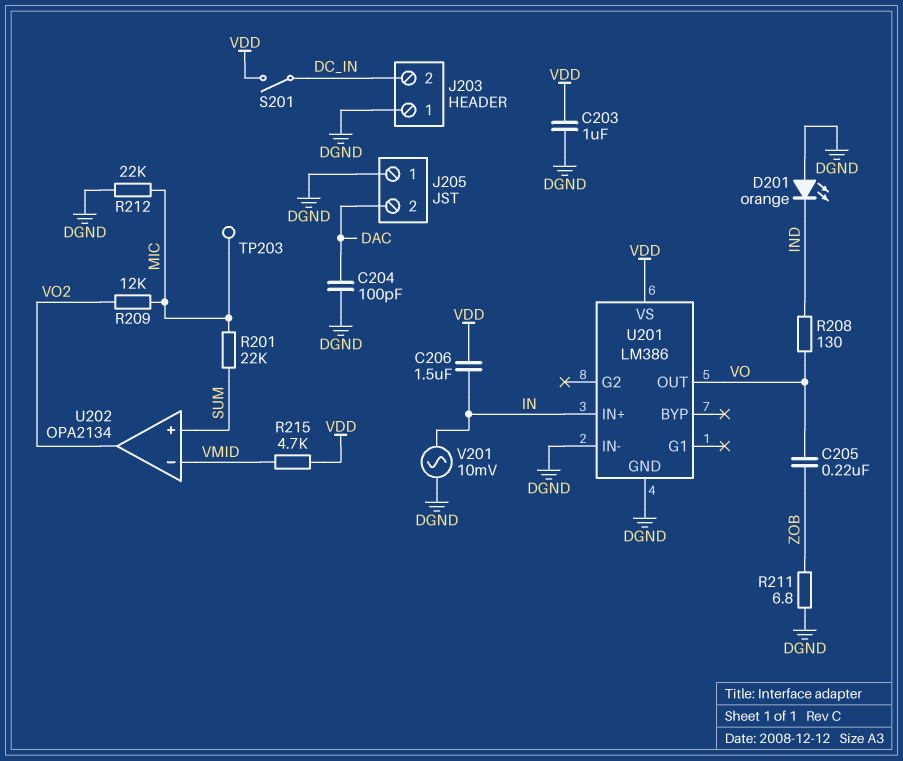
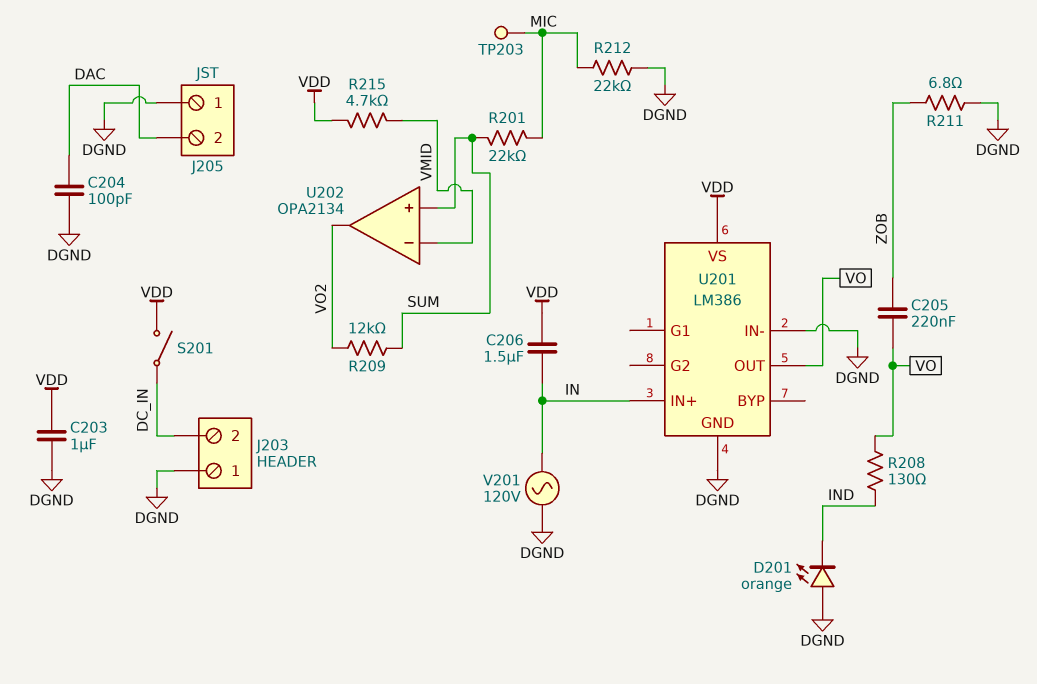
R209: 12k (MIC, VO2) -> 12k (SUM, VO2)
V201: AC 10mV (DGND, IN) -> AC 120V (DGND, IN)

